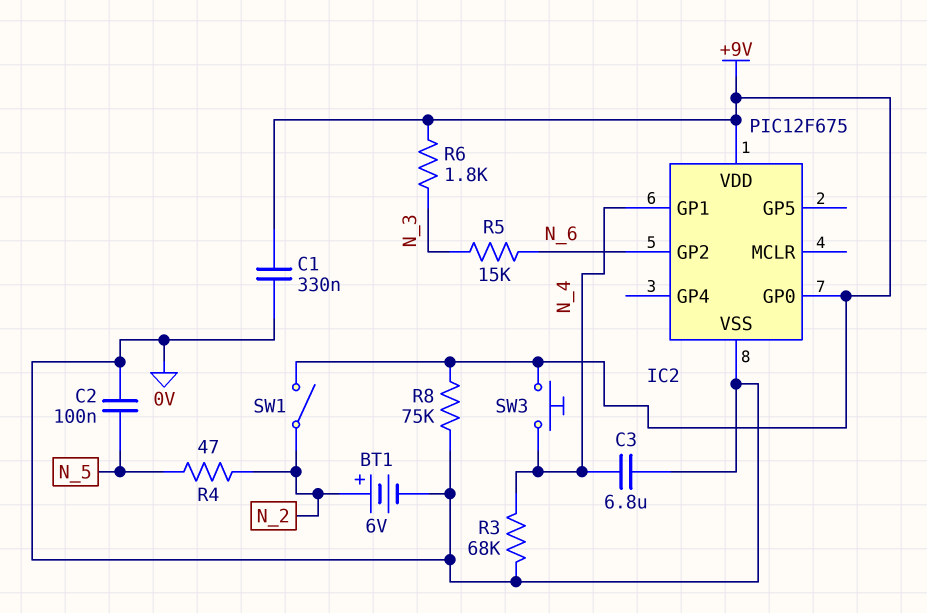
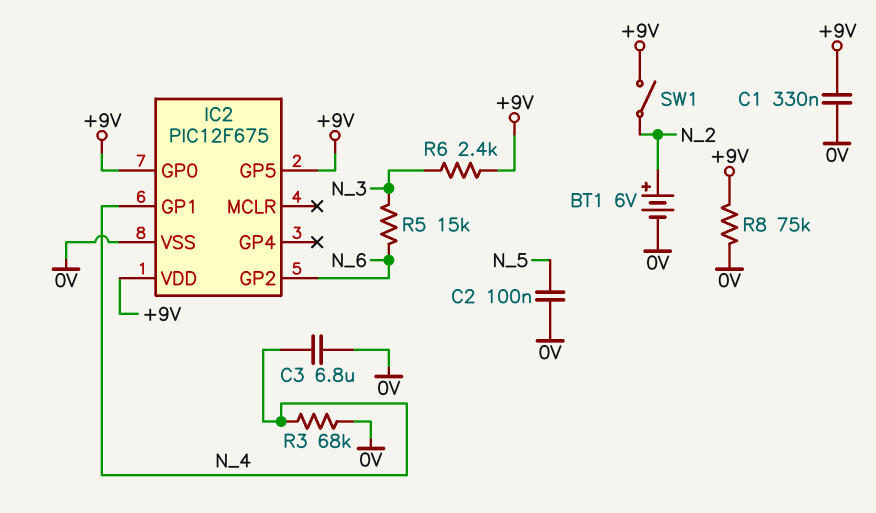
IC2 pin GP5: none -> +9V
R4: 47 (N_2, N_5) -> none
R6: 1.8k (+9V, N_3) -> 2.4k (+9V, N_3)
SW3: button (+9V, N_4) -> none

